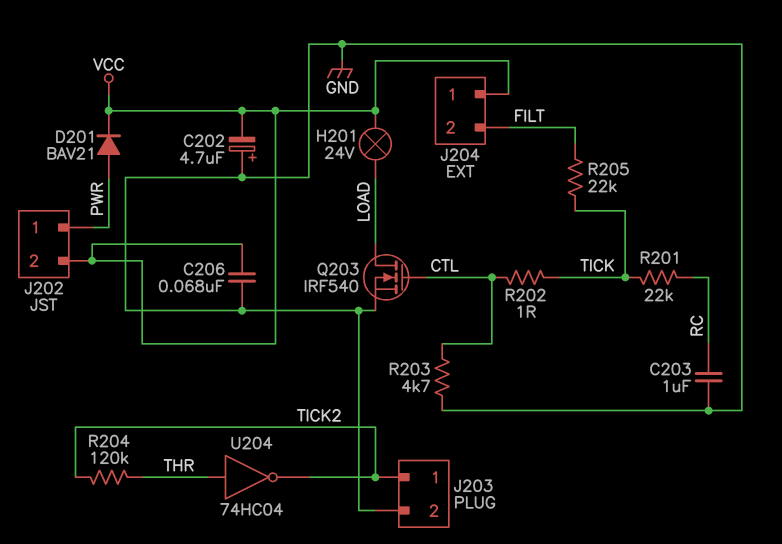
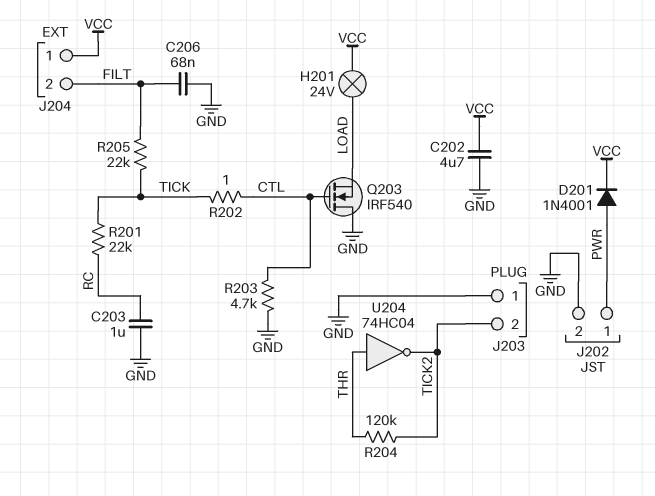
C202: 4.7uF (plus GND, minus VCC) -> 4.7uF (GND, VCC)
C206: 68nF (GND, VCC) -> 68nF (FILT, GND)
D201: diode BAV21 (A PWR, K VCC) -> diode 1N4001 (A PWR, K VCC)
J202 pin 2: VCC -> GND
J203 pin 1: TICK2 -> GND
J203 pin 2: GND -> TICK2
Q203: NMOS IRF540 (G CTL, D LOAD, S GND) -> NMOS IRF540 (G CTL, D GND, S LOAD)

